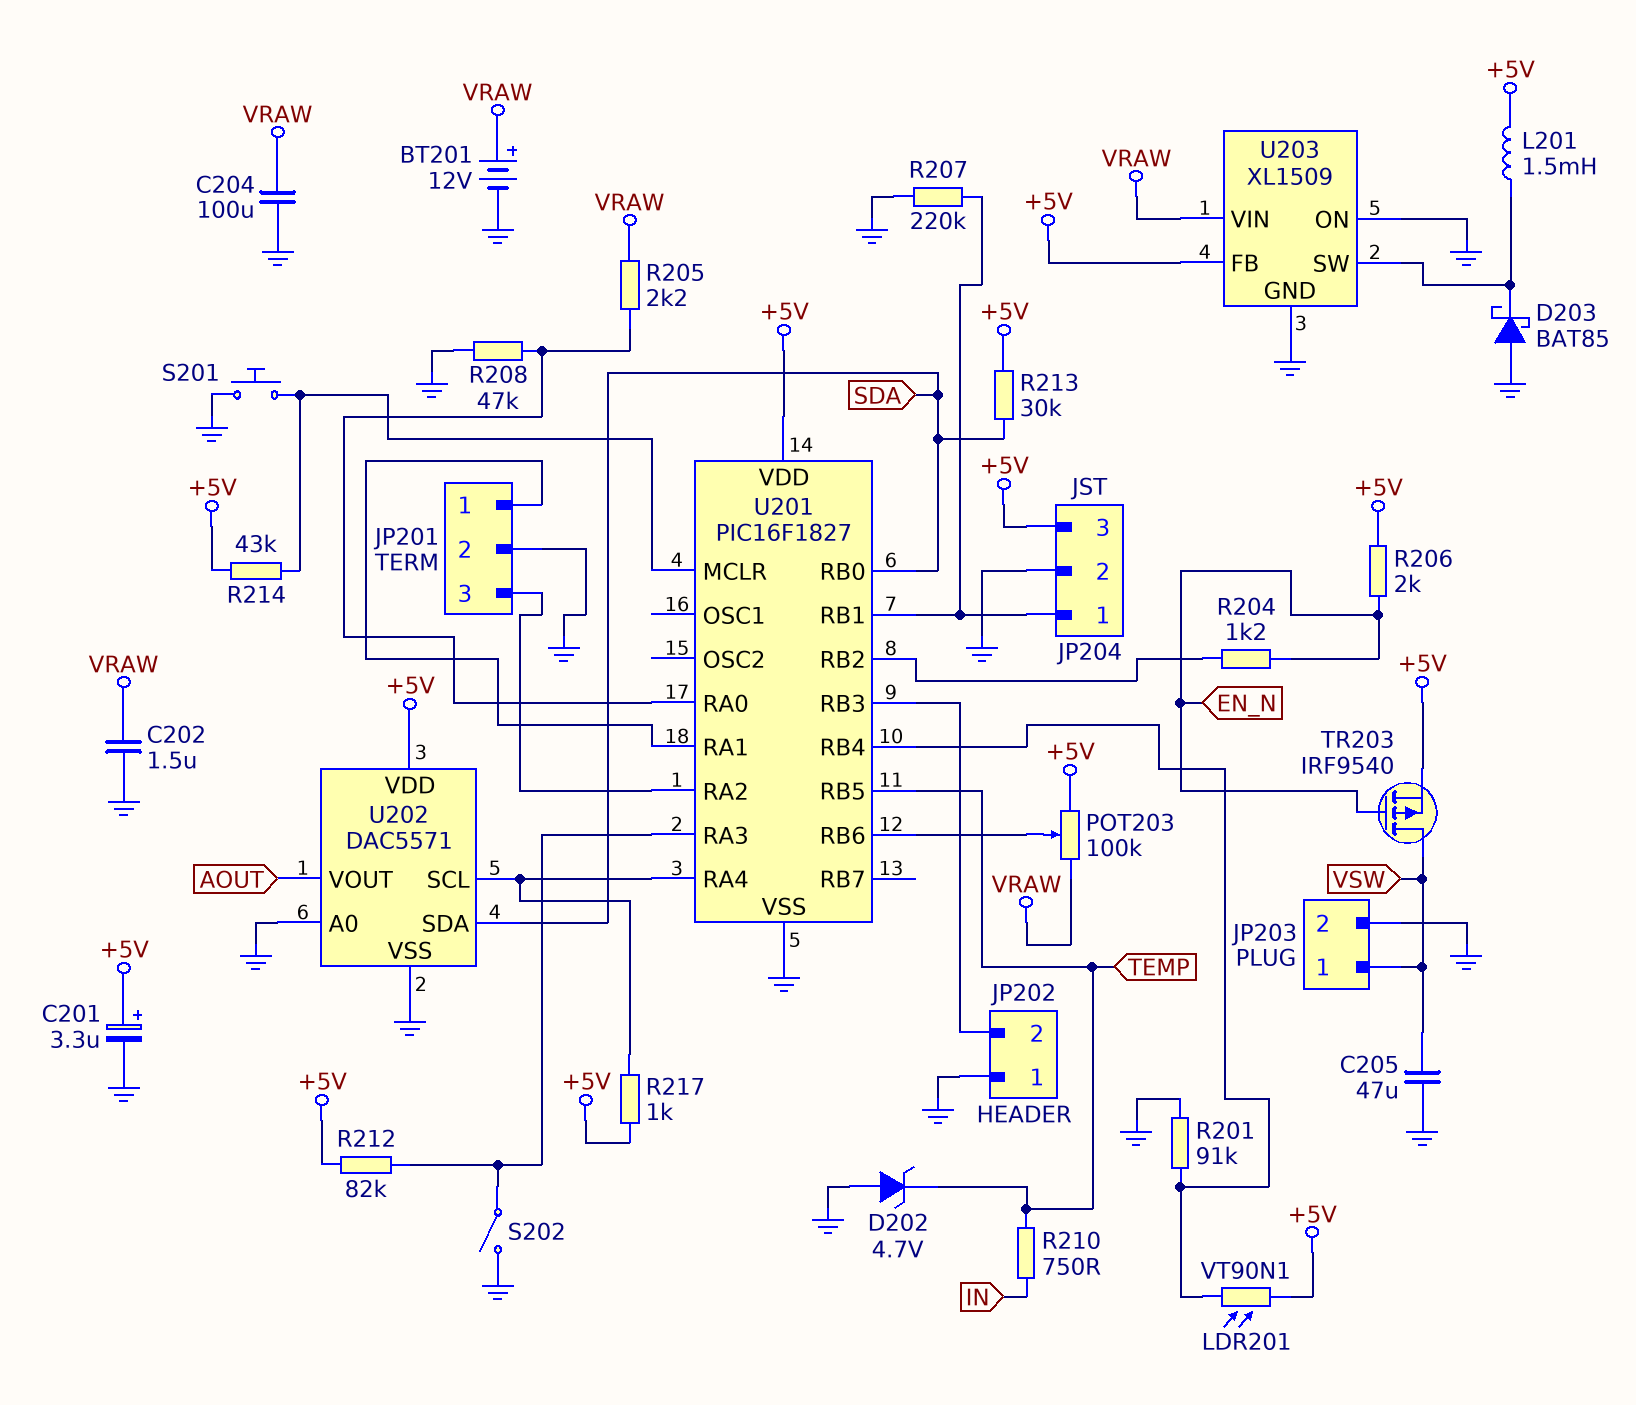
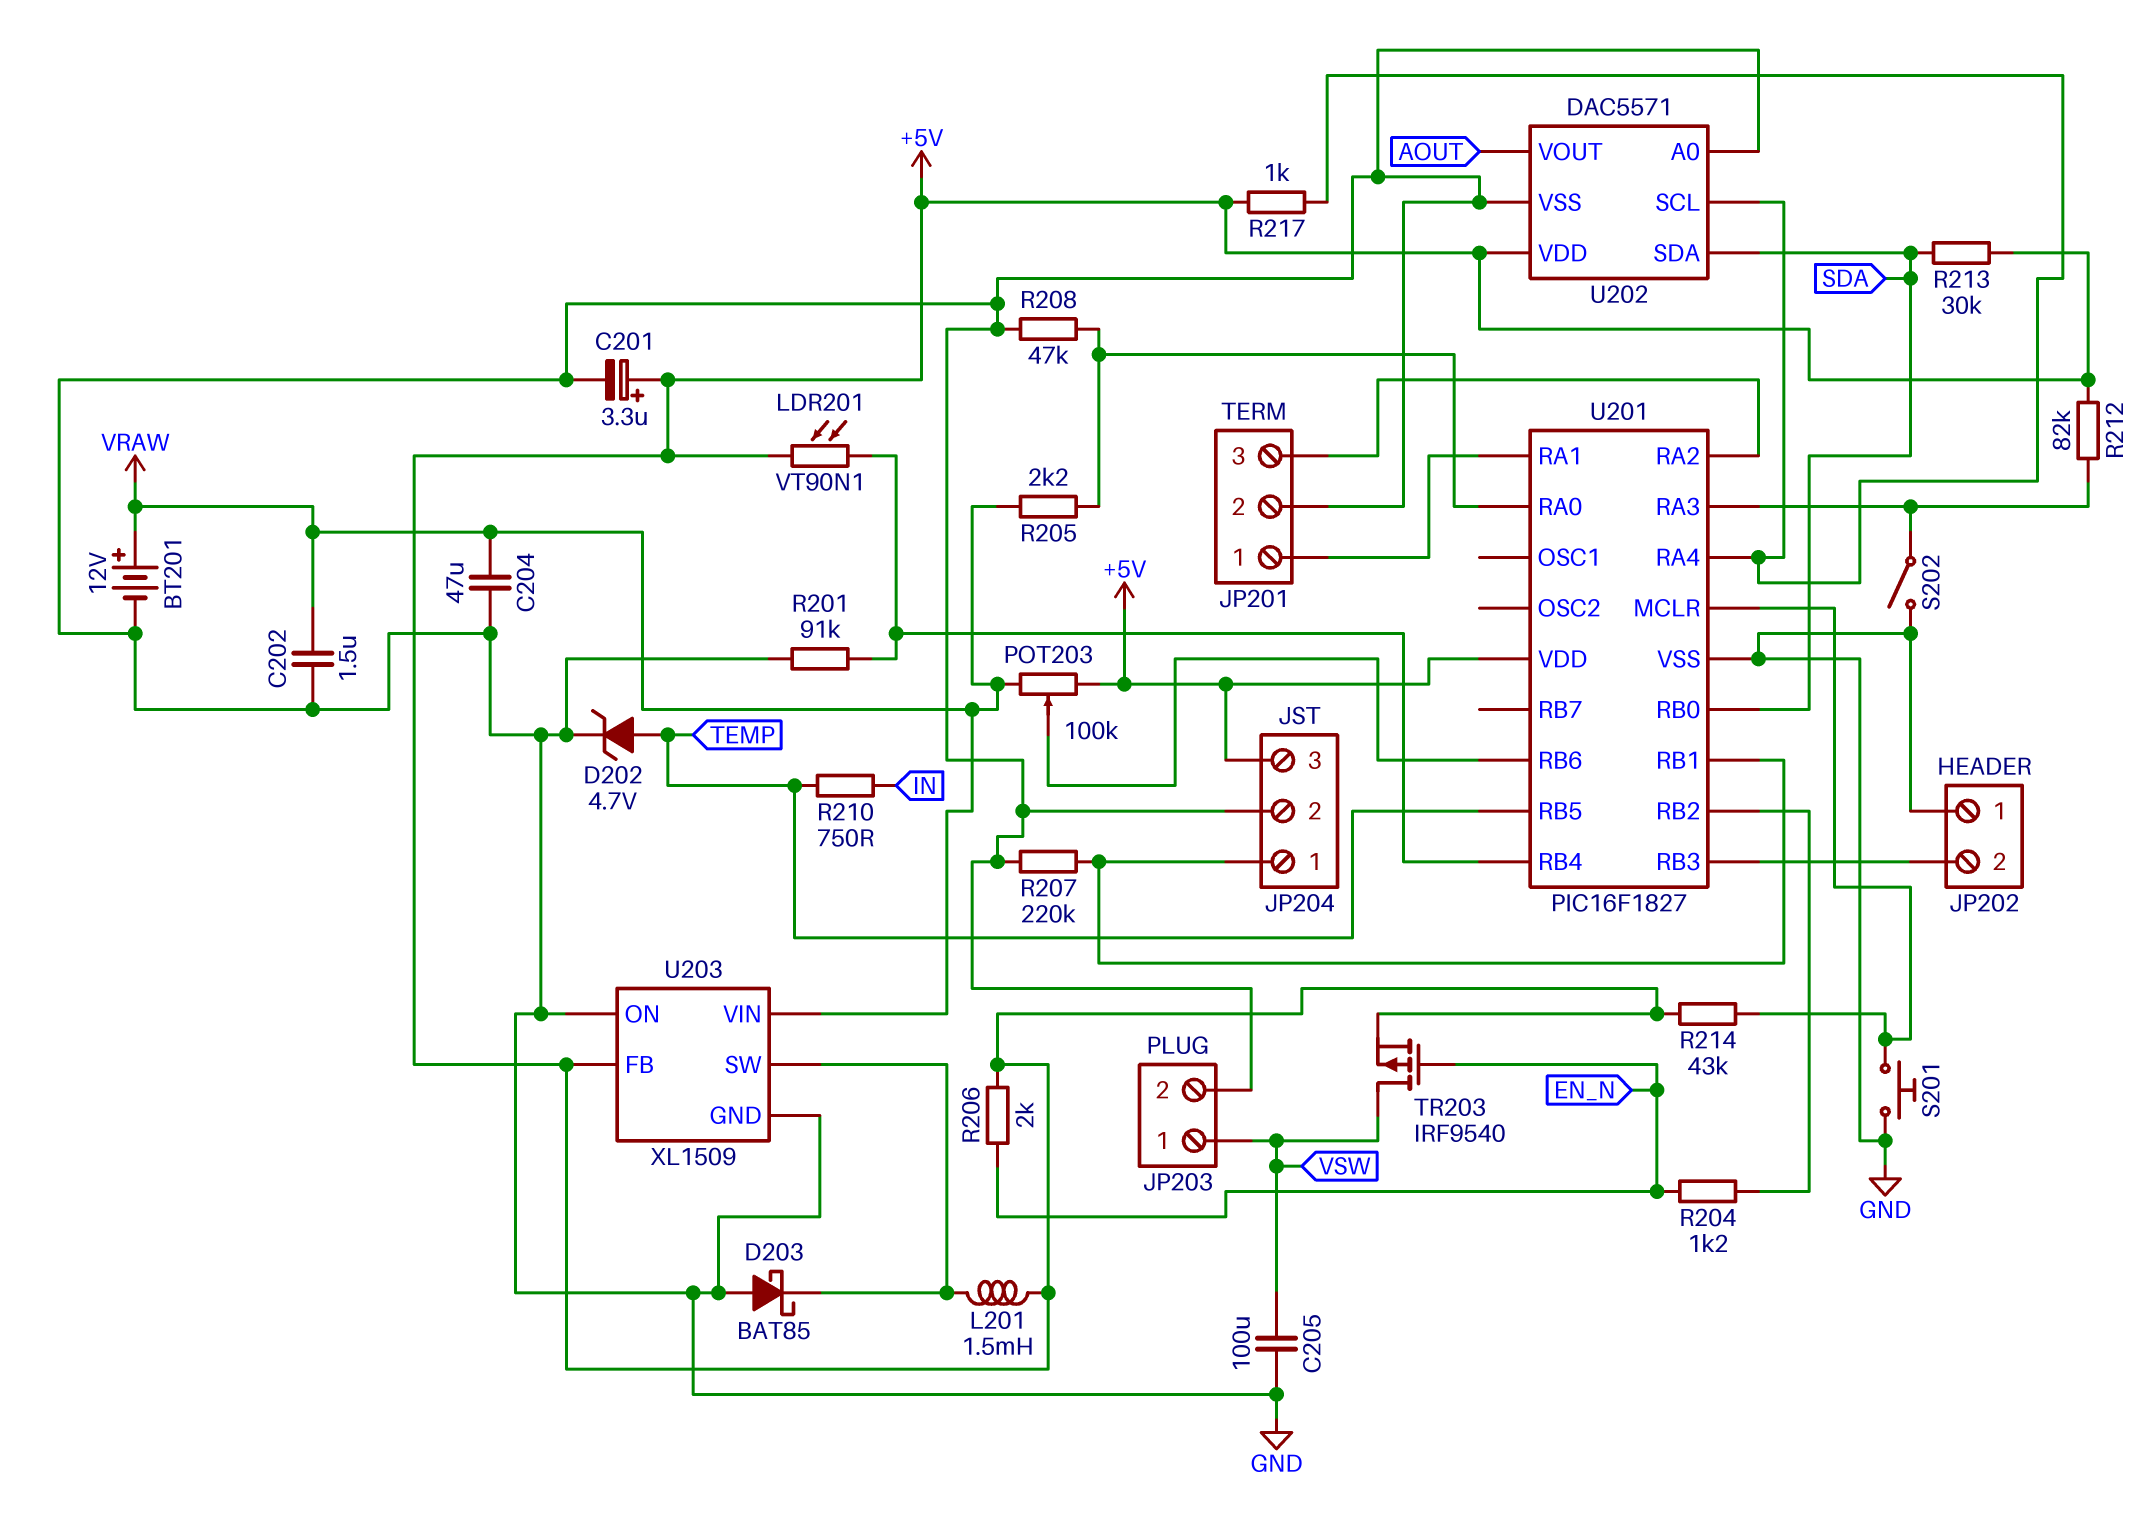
C204: 100uF (GND, VRAW) -> 47uF (GND, VRAW)
C205: 47uF (GND, VSW) -> 100uF (GND, VSW)
D202: zener 4.7V (A GND, K TEMP) -> zener 4.7V (A TEMP, K GND)

